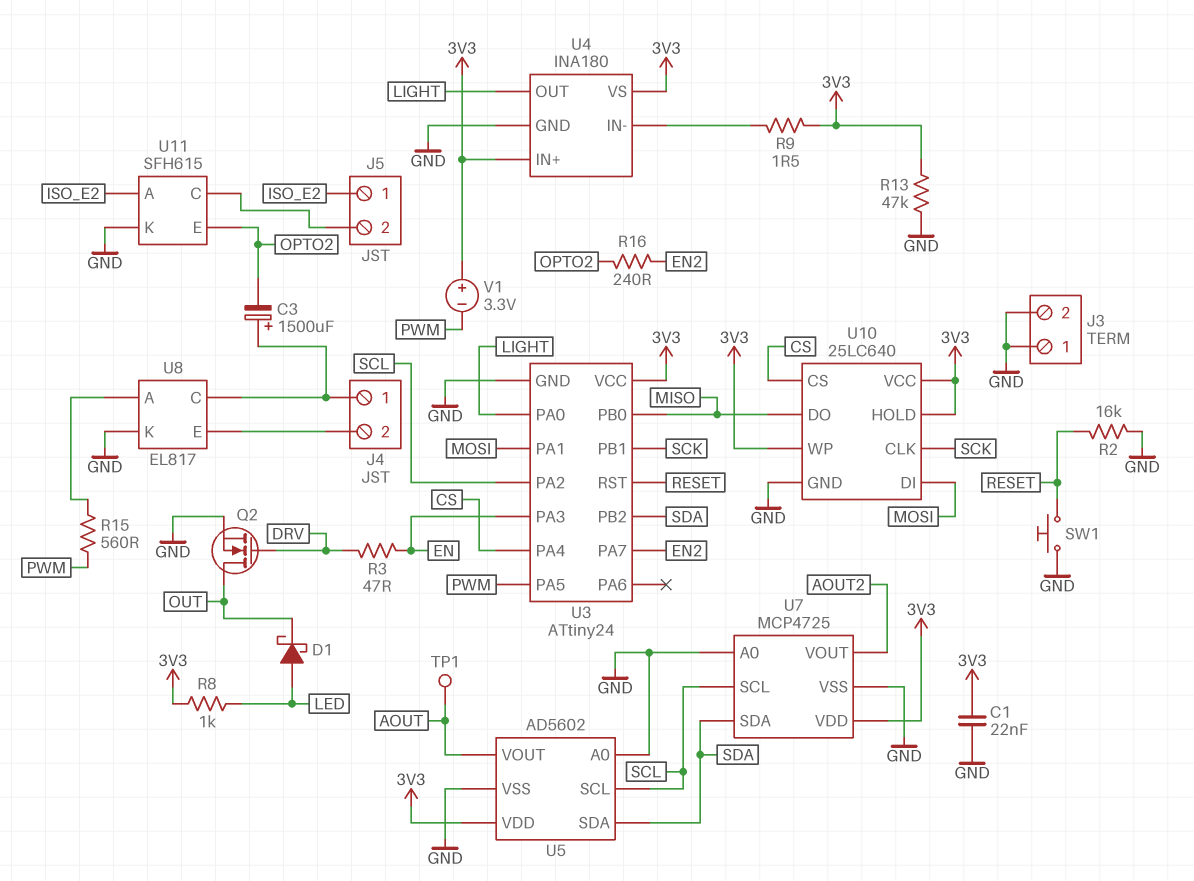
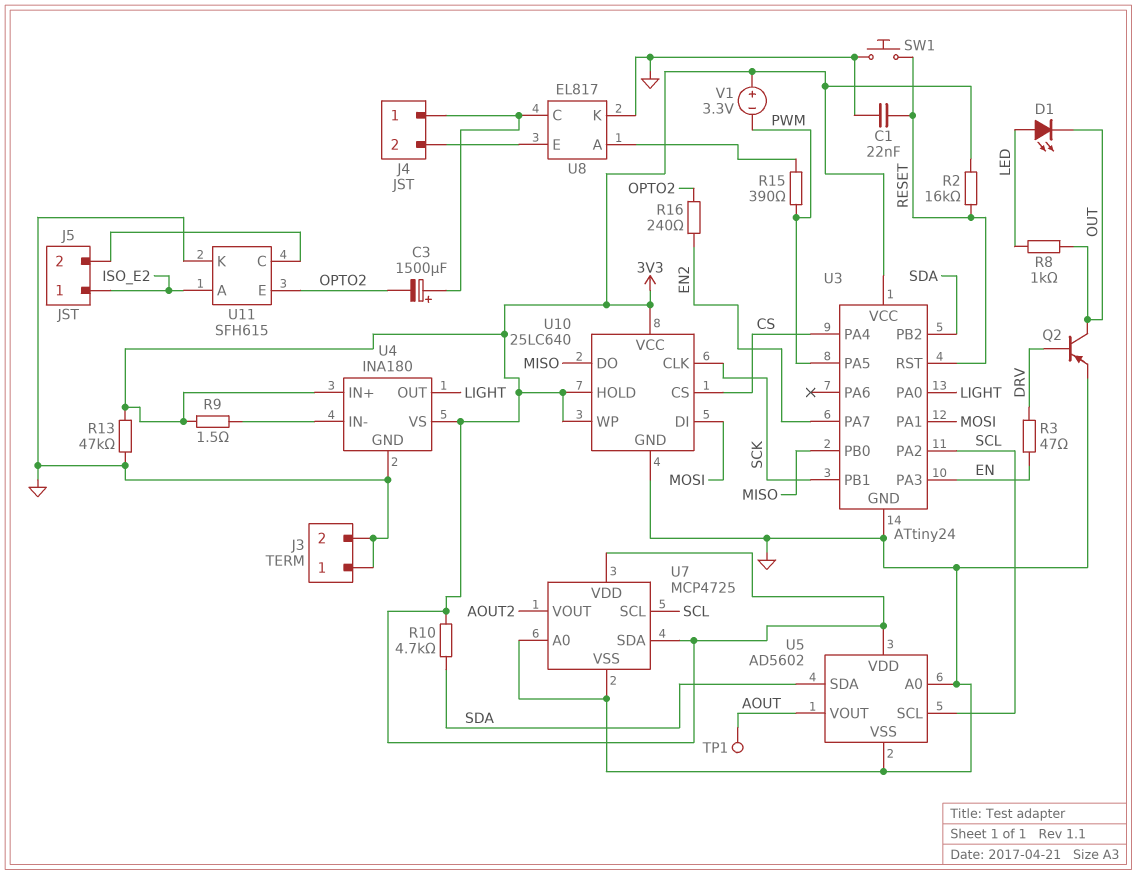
C1: 22nF (3V3, GND) -> 22nF (GND, RESET)
D1: schottky (A LED, K OUT) -> LED (A LED, K OUT)
Q2: NMOS (G DRV, D OUT, S GND) -> PNP (B DRV, C OUT, E GND)
R2: 16k (GND, RESET) -> 16k (3V3, RESET)
R8: 1k (3V3, LED) -> 1k (LED, OUT)
R10: none -> 4.7k (3V3, SDA)
R15: 560 (PWM, U8/A) -> 390 (PWM, U8/A)
U7 pin SDA: SDA -> 3V3

